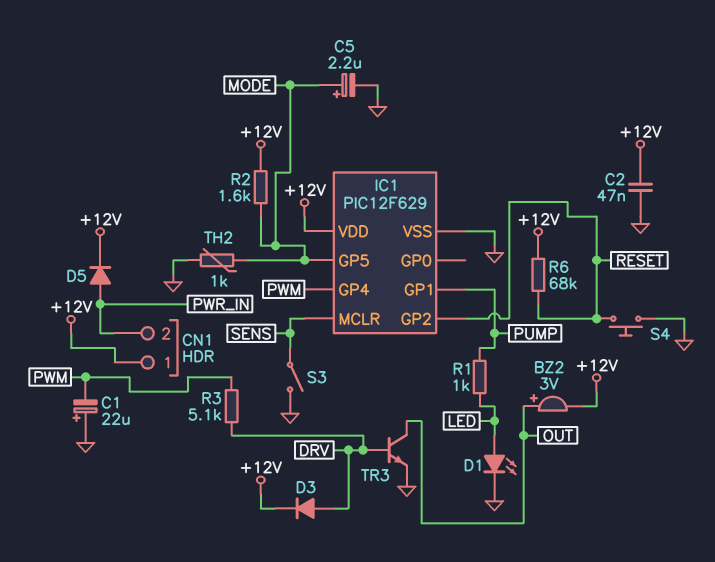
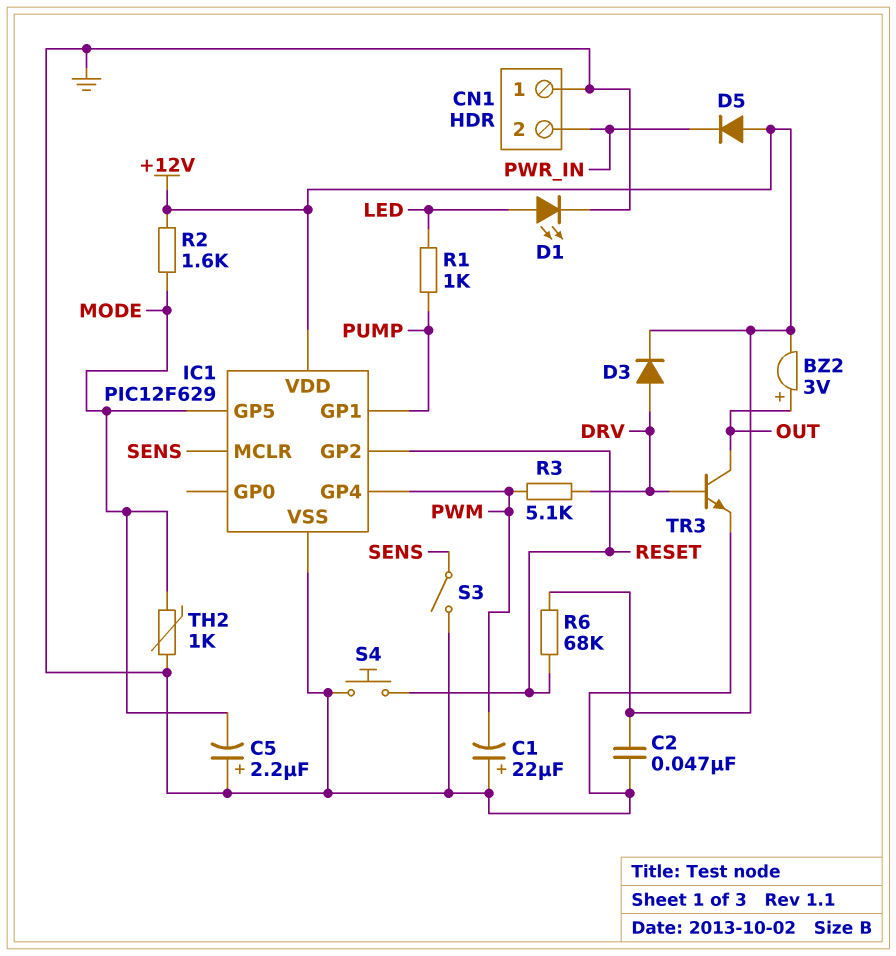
C5: 2.2uF (plus MODE, minus GND) -> 2.2uF (plus GND, minus MODE)
CN1 pin 1: +12V -> GND
D5: diode (A PWR_IN, K +12V) -> diode (A +12V, K PWR_IN)

